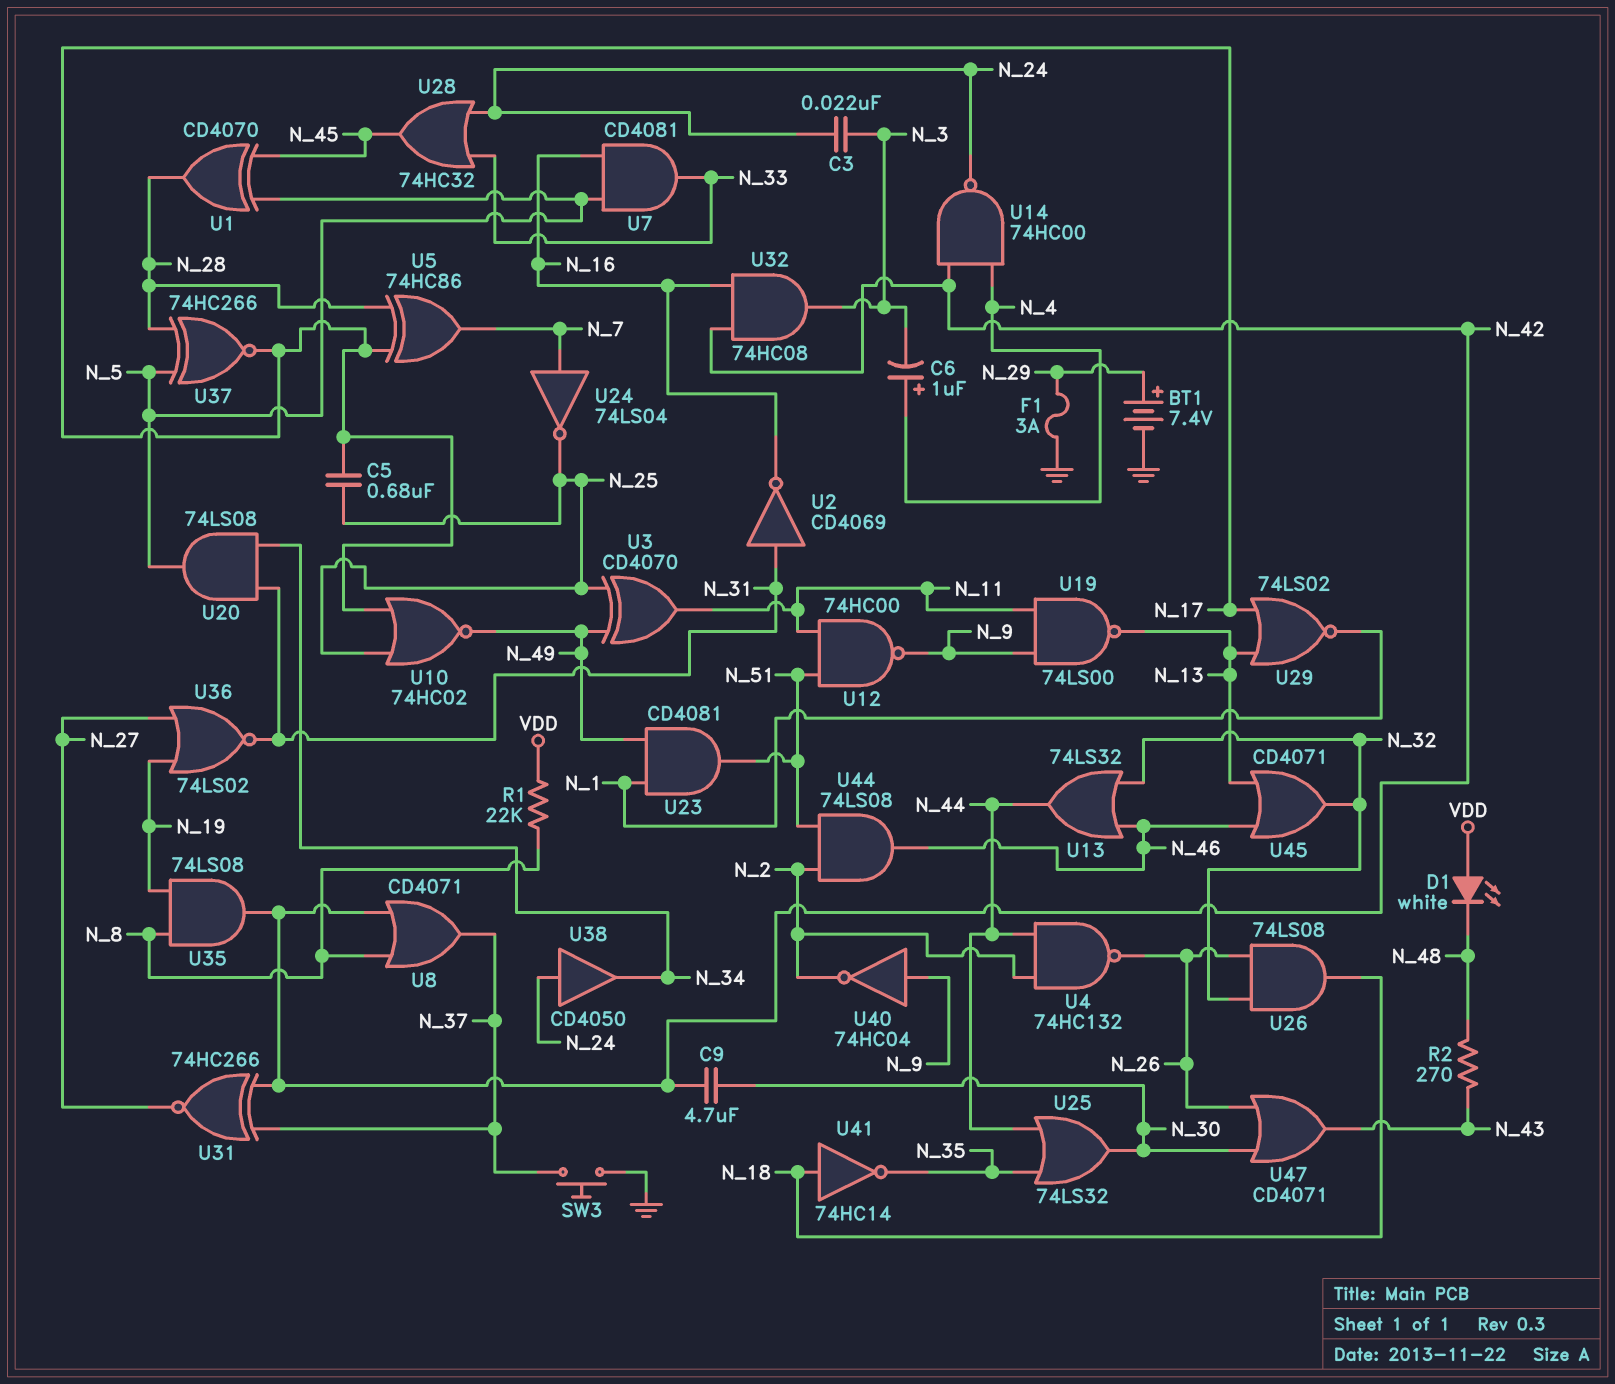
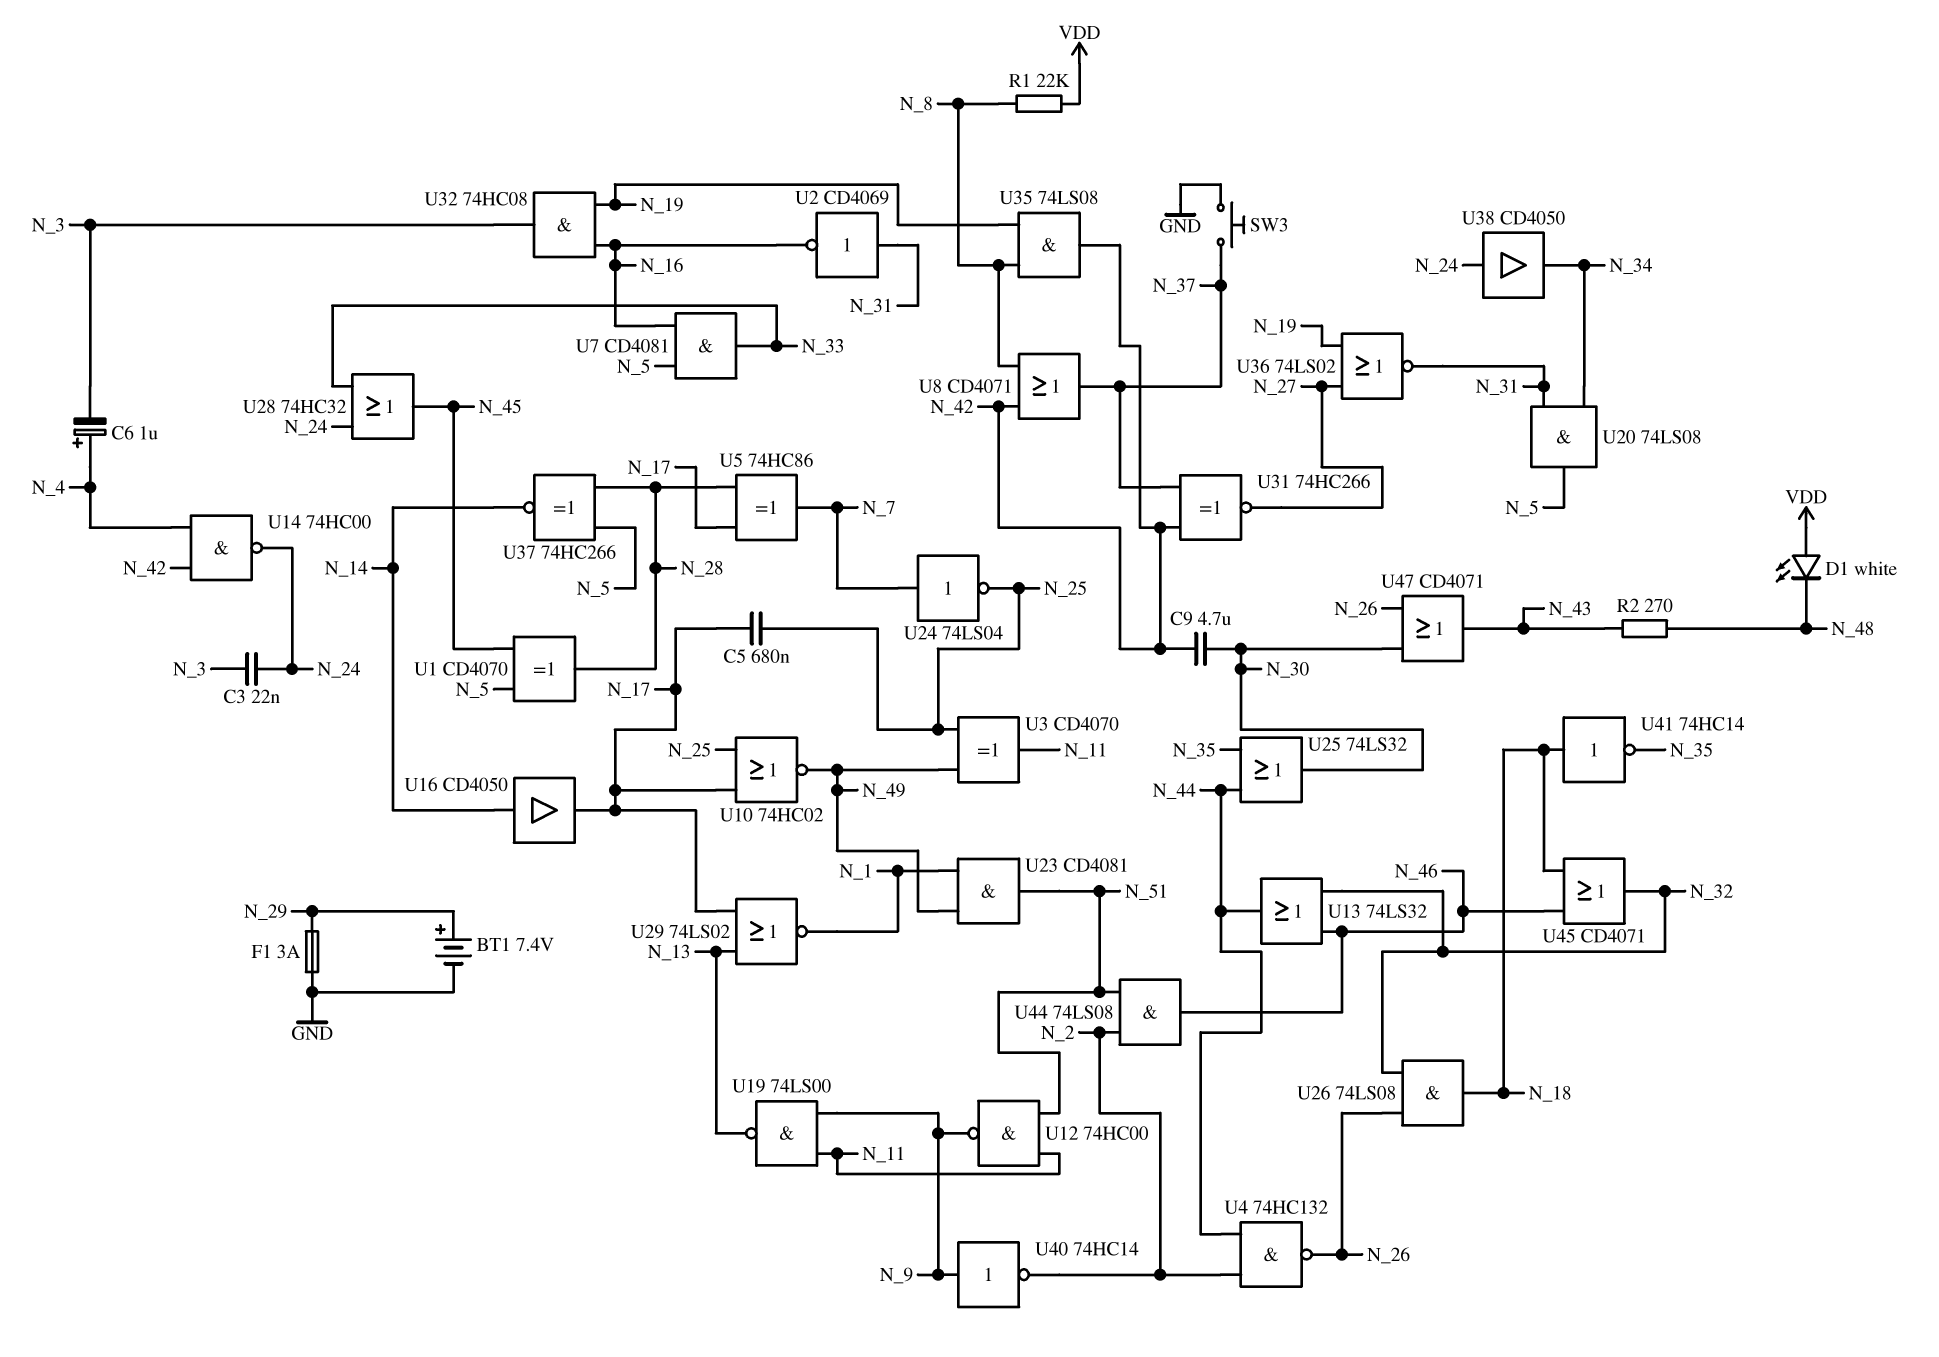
U16: none -> buffer CD4050 (in N_14, out N_17)
U32: AND 74HC08 (in N_16, in N_42, out N_3) -> AND 74HC08 (in N_16, in N_19, out N_3)
U37: XNOR 74HC266 (in N_5, in N_28, out N_17) -> XNOR 74HC266 (in N_5, in N_28, out N_14)
U40: NOT 74HC04 (in N_9, out N_2) -> NOT 74HC14 (in N_9, out N_2)
U45: OR CD4071 (in N_13, in N_46, out N_32) -> OR CD4071 (in N_18, in N_46, out N_32)

